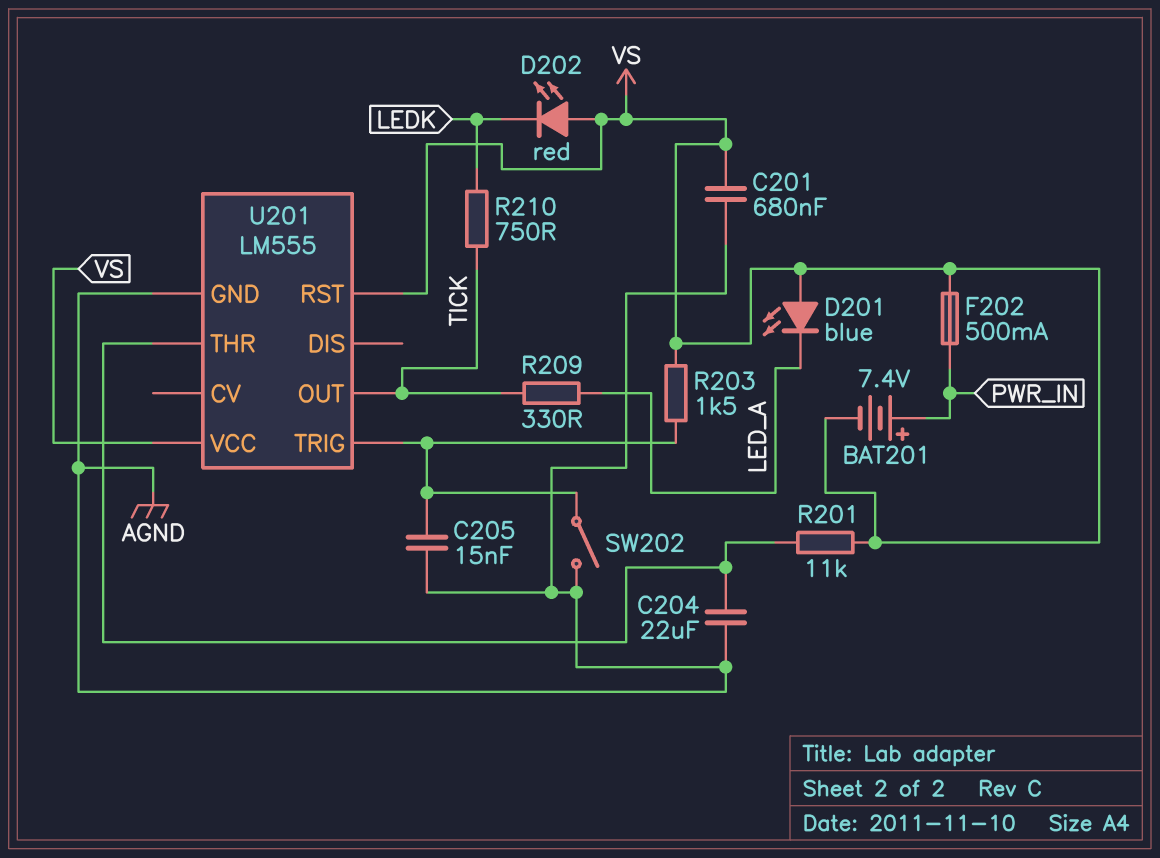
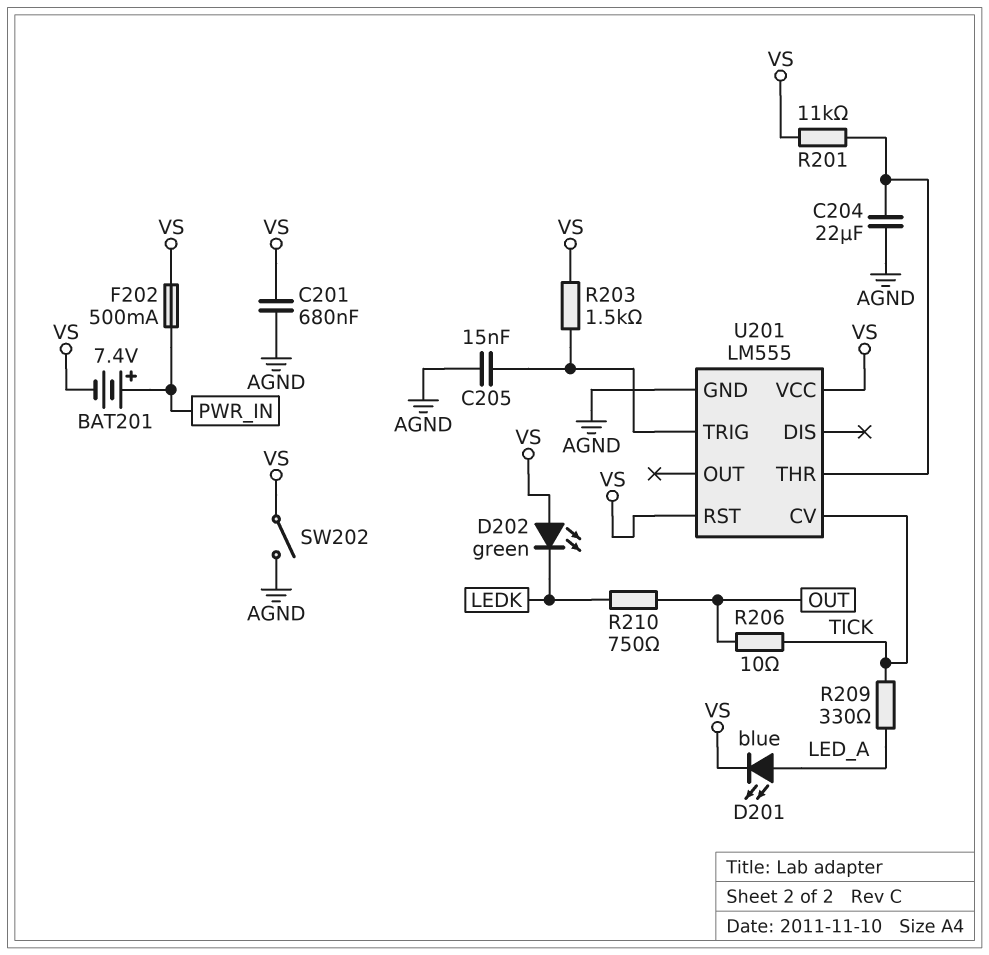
D201: LED blue (A VS, K LED_A) -> LED blue (A LED_A, K VS)
D202: LED red (A VS, K LEDK) -> LED green (A VS, K LEDK)
R206: none -> 10 (OUT, TICK)
R210: 750 (LEDK, TICK) -> 750 (LEDK, OUT)
SW202: switch (AGND, U201/TRIG) -> switch (AGND, VS)
U201 pin CV: none -> TICK
U201 pin OUT: TICK -> none

